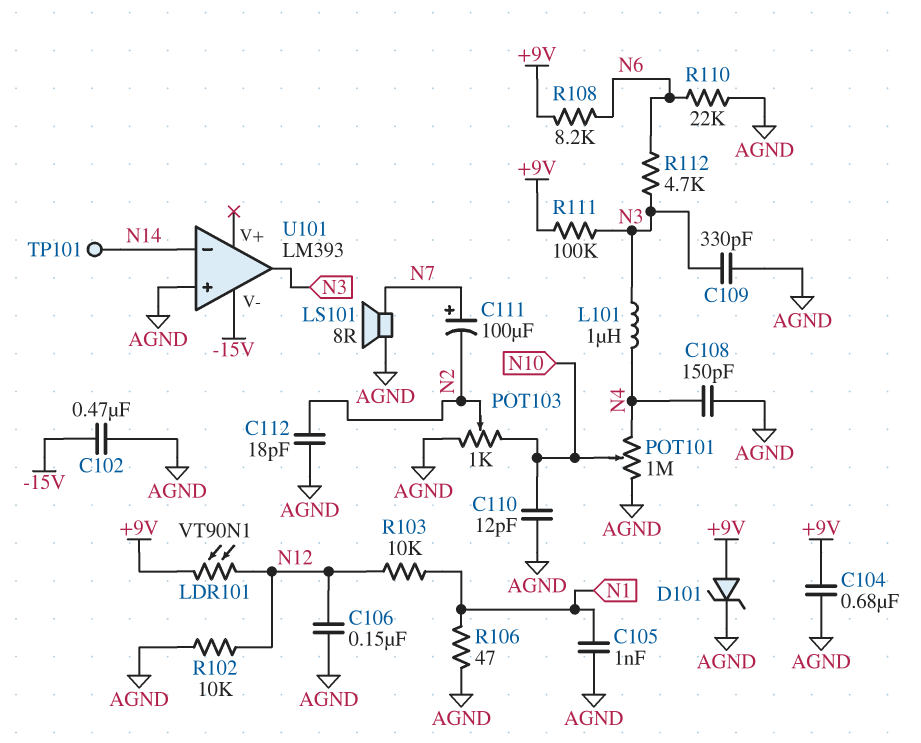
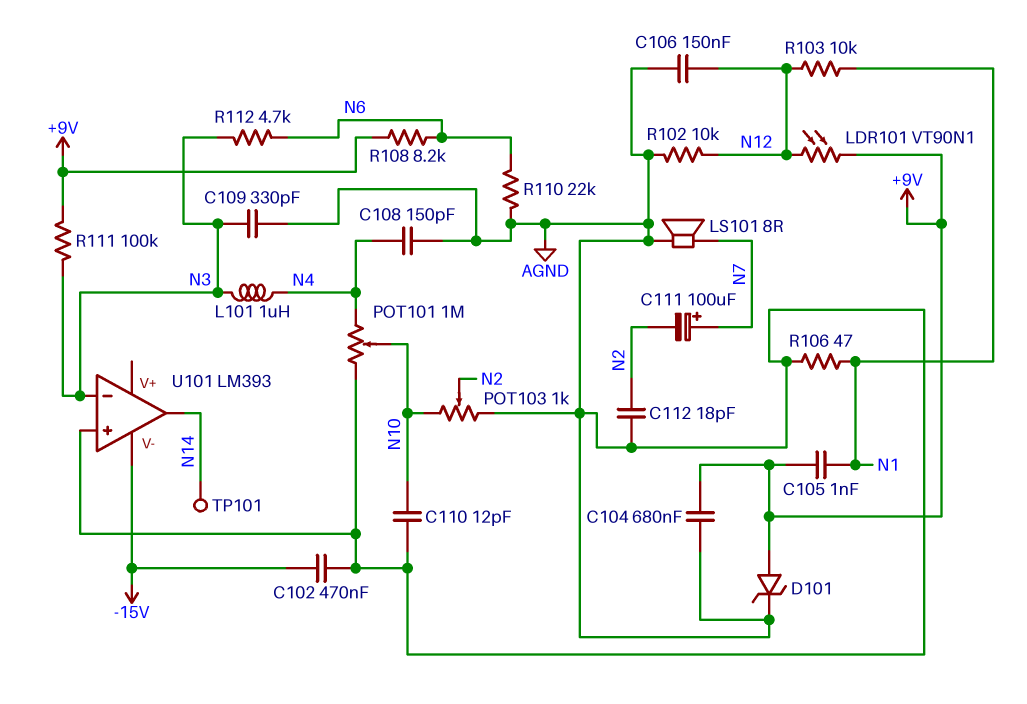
C105: 1nF (AGND, N1) -> 1nF (+9V, N1)
U101 pin in-: N14 -> N3
U101 pin out: N3 -> N14

